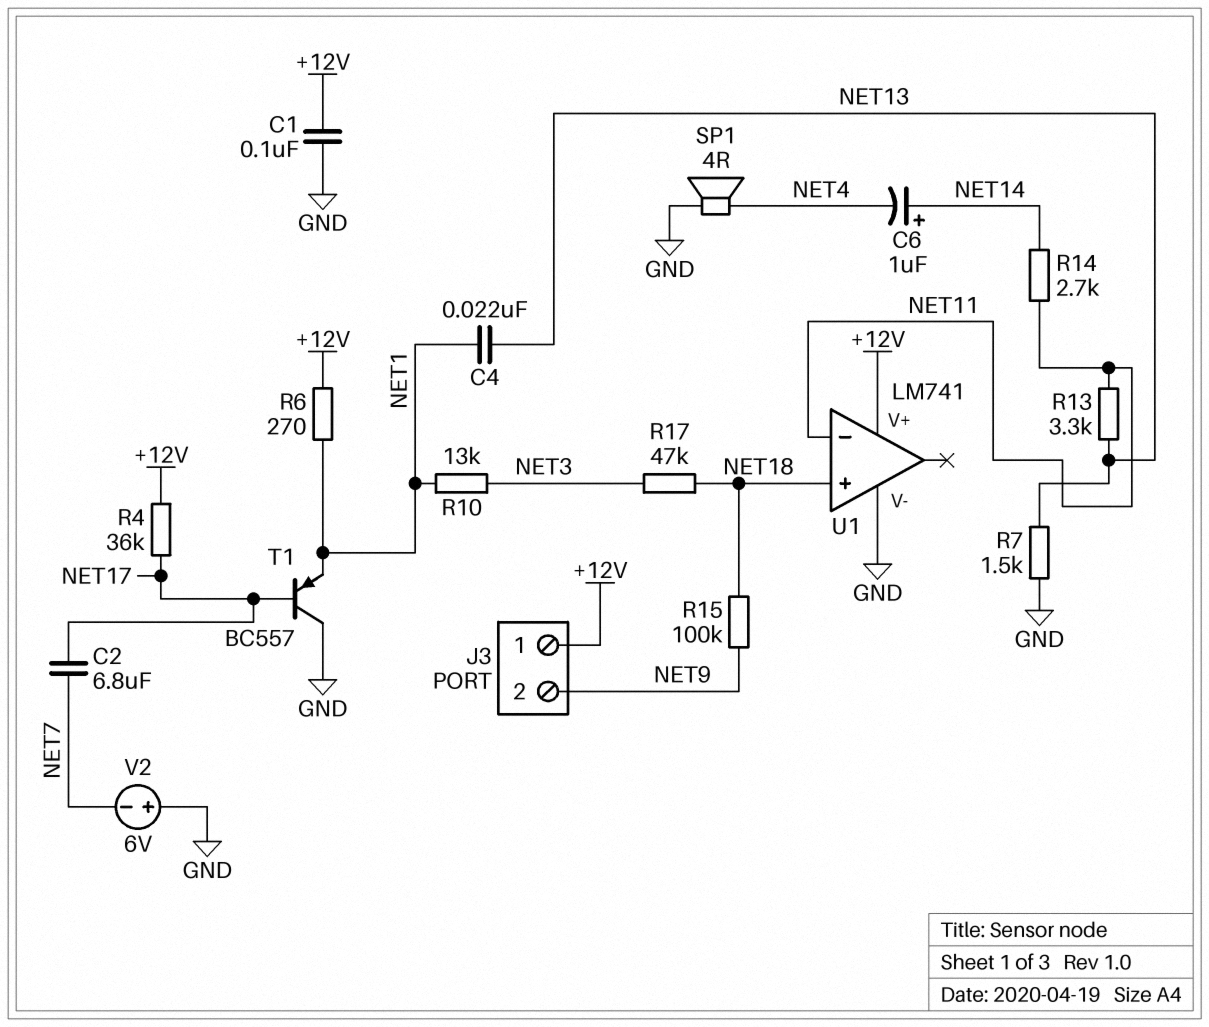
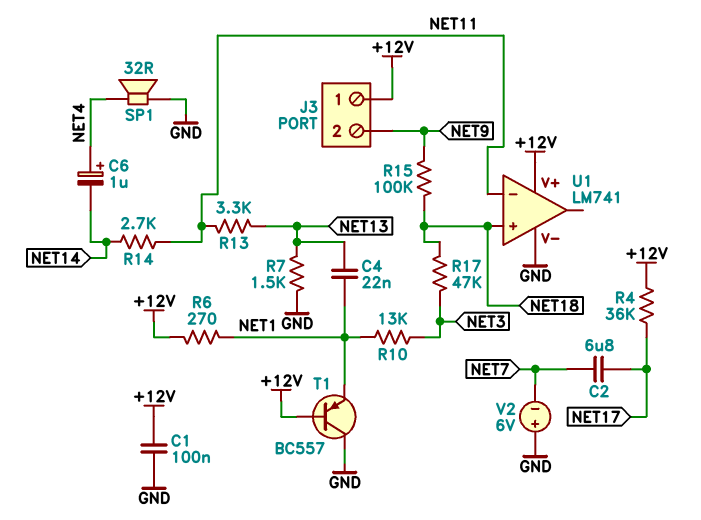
C6: 1uF (plus NET14, minus NET4) -> 1uF (plus NET4, minus NET14)
SP1: speaker 4R (GND, NET4) -> speaker 32R (GND, NET4)
T1: PNP BC557 (B NET17, C GND, E NET1) -> PNP BC557 (B +12V, C GND, E NET1)

